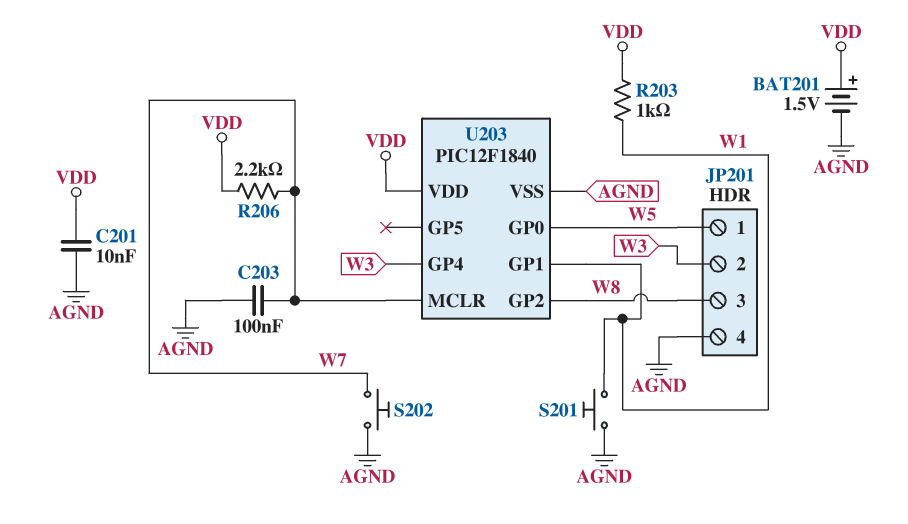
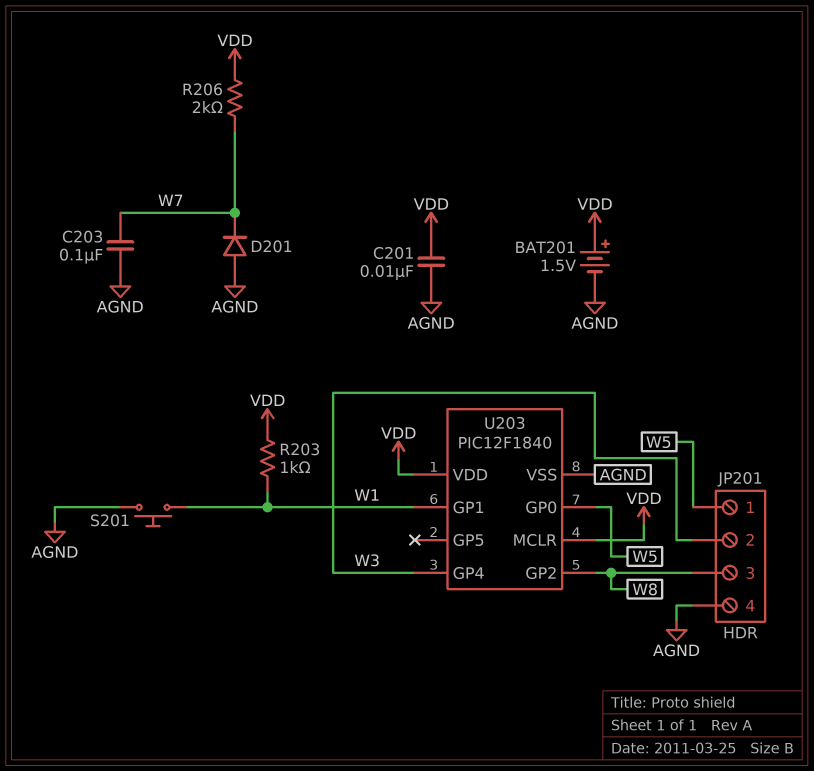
D201: none -> diode (A AGND, K W7)
R206: 2.2k (VDD, W7) -> 2k (VDD, W7)
S202: button (AGND, W7) -> none
U203 pin MCLR: W7 -> VDD

